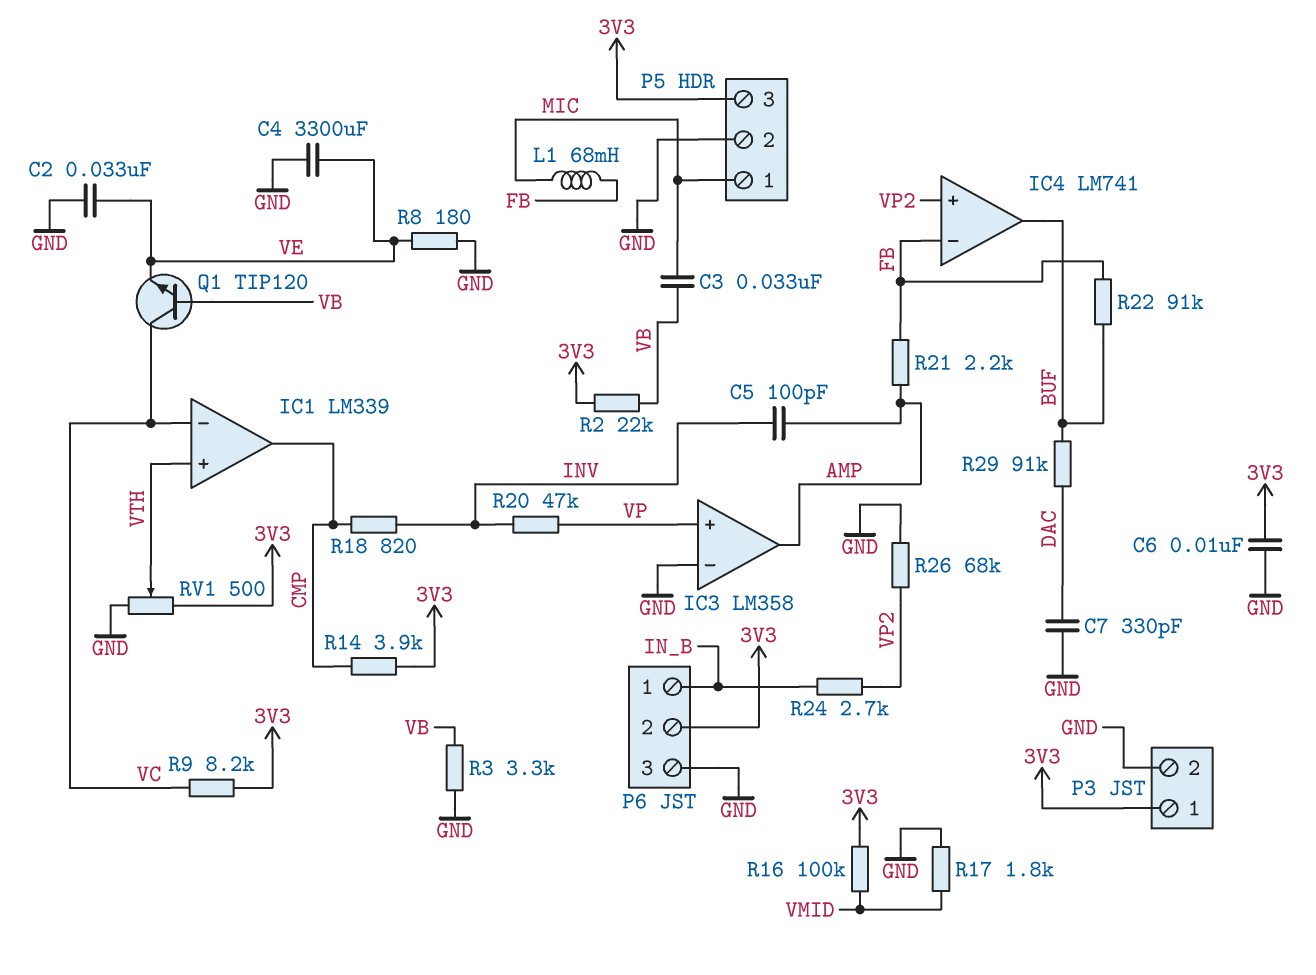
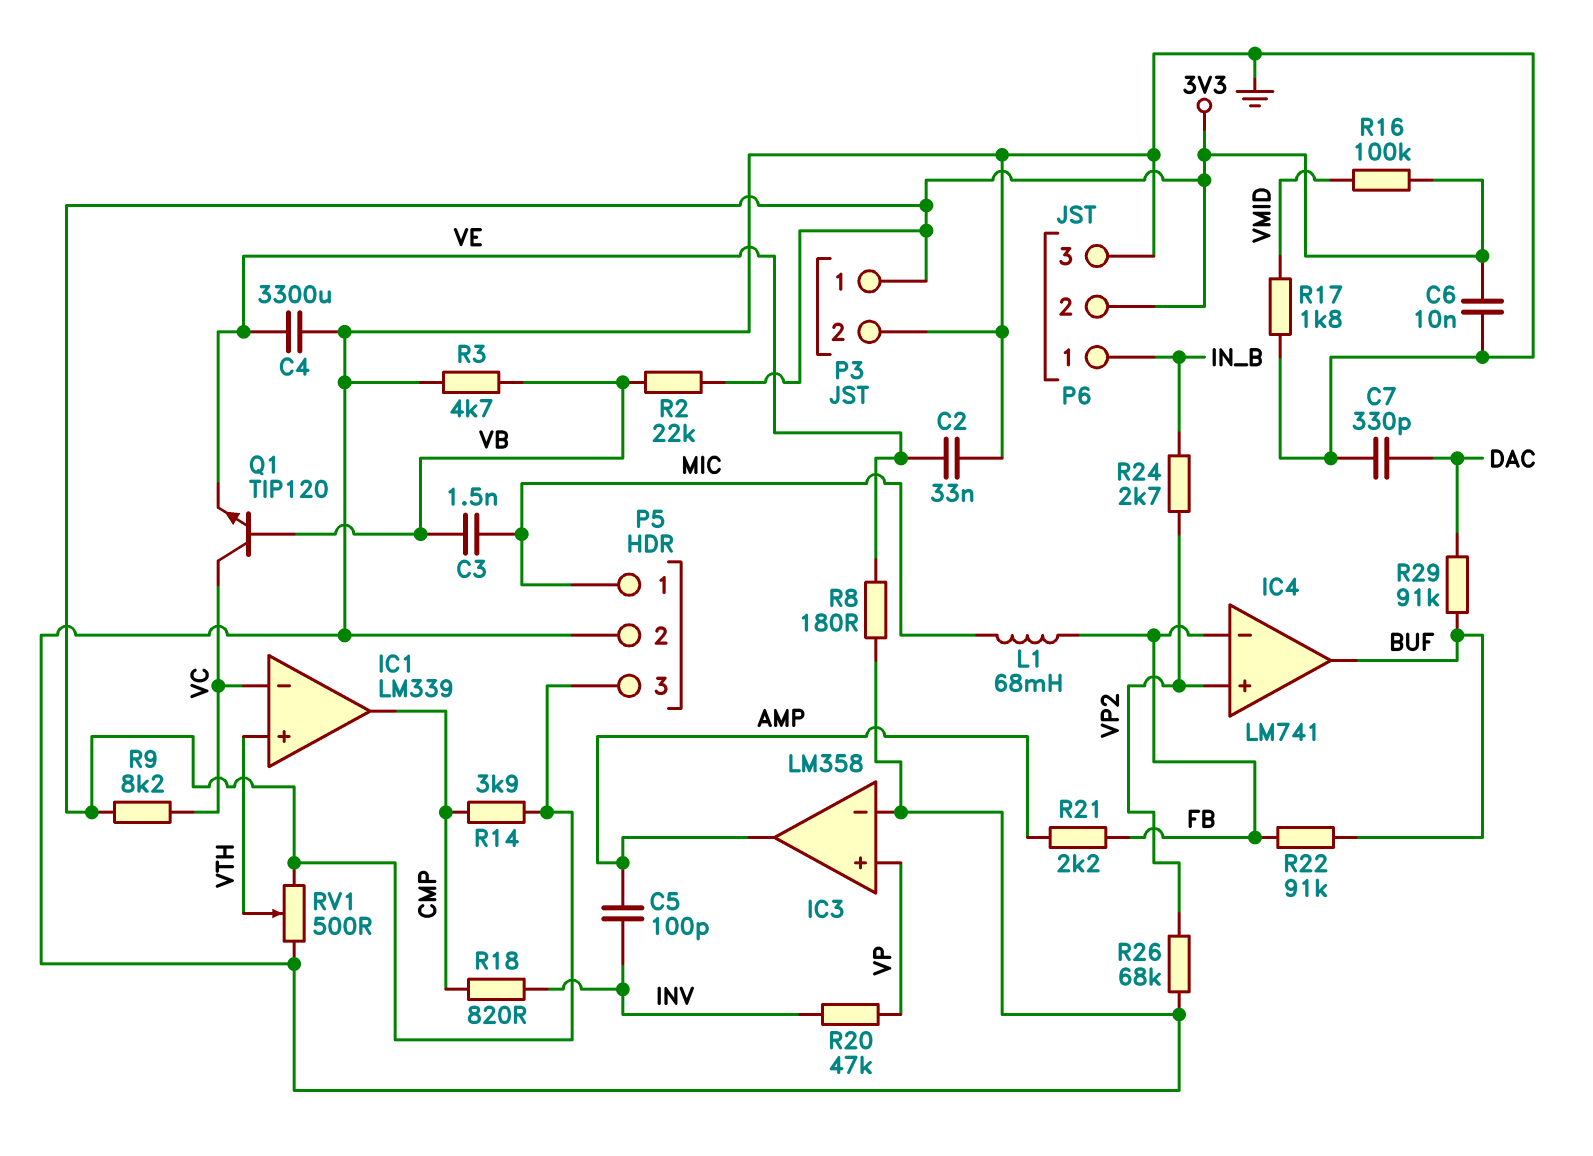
C3: 33nF (MIC, VB) -> 1.5nF (MIC, VB)
R3: 3.3k (GND, VB) -> 4.7k (GND, VB)

